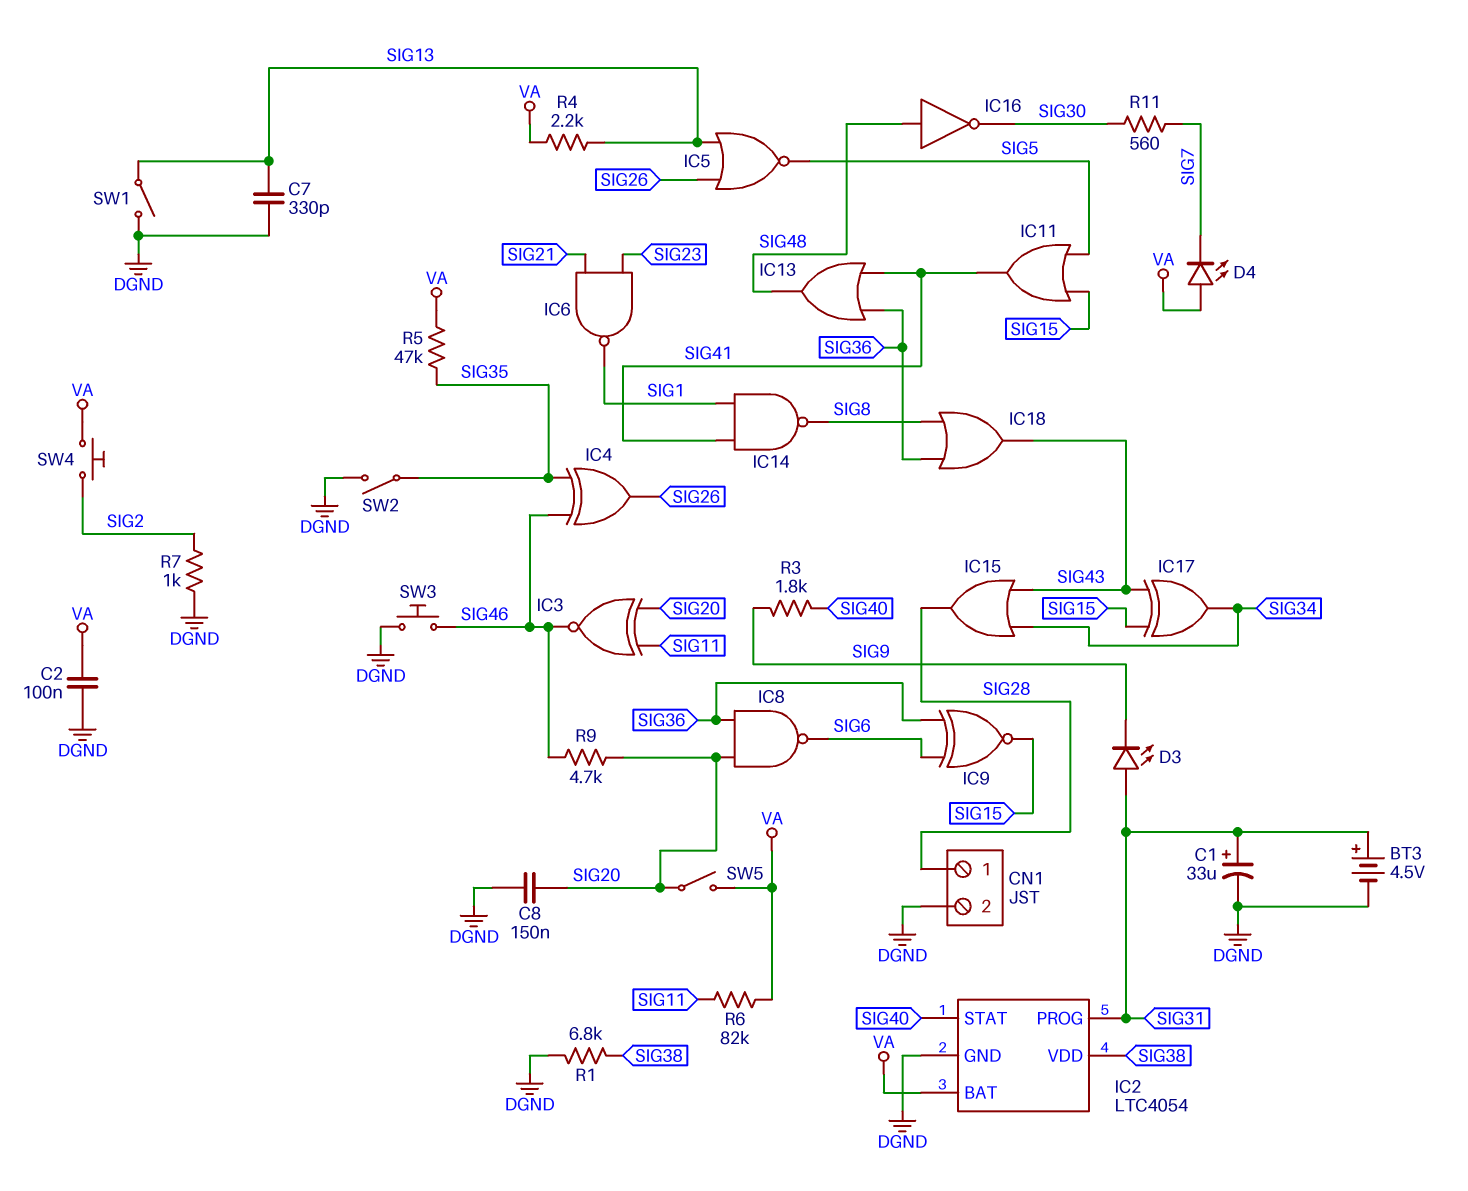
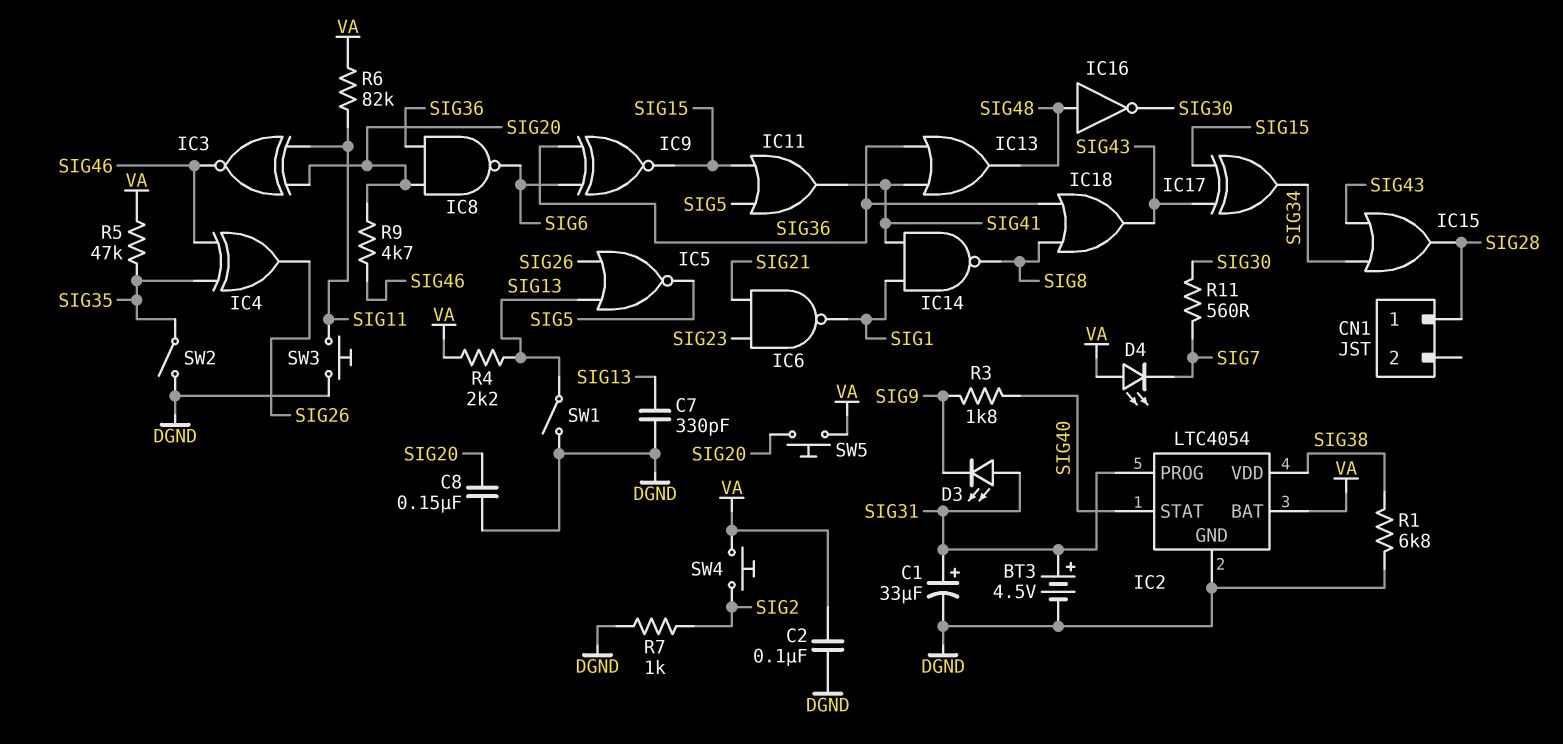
CN1 pin 2: DGND -> none
SW3: button (DGND, SIG46) -> button (DGND, SIG11)
SW5: switch (SIG20, VA) -> button (SIG20, VA)

